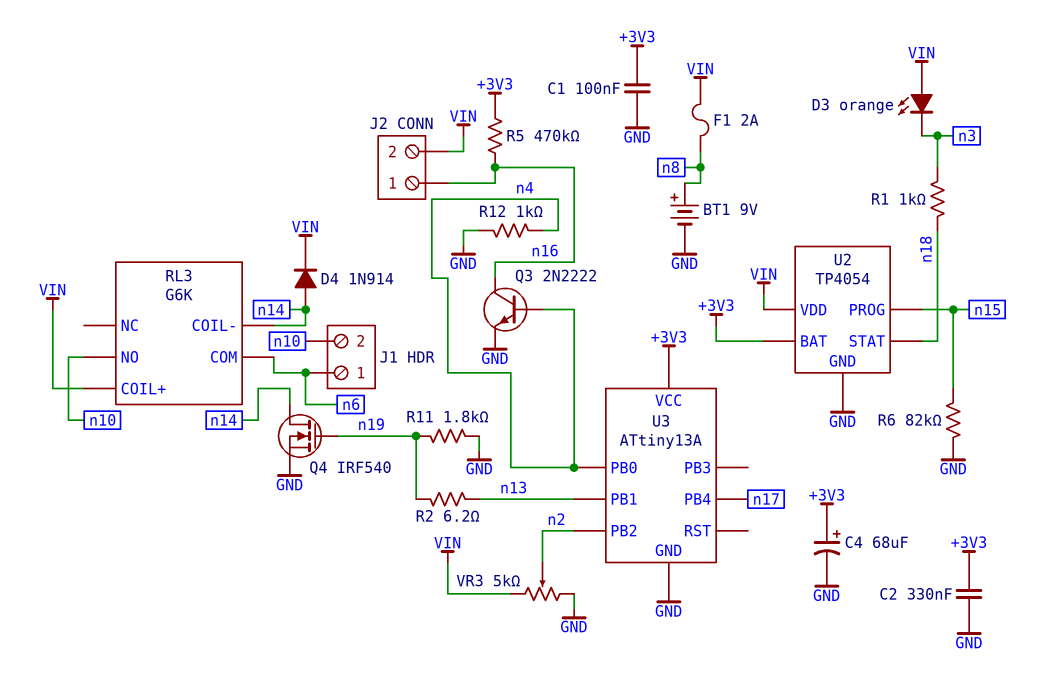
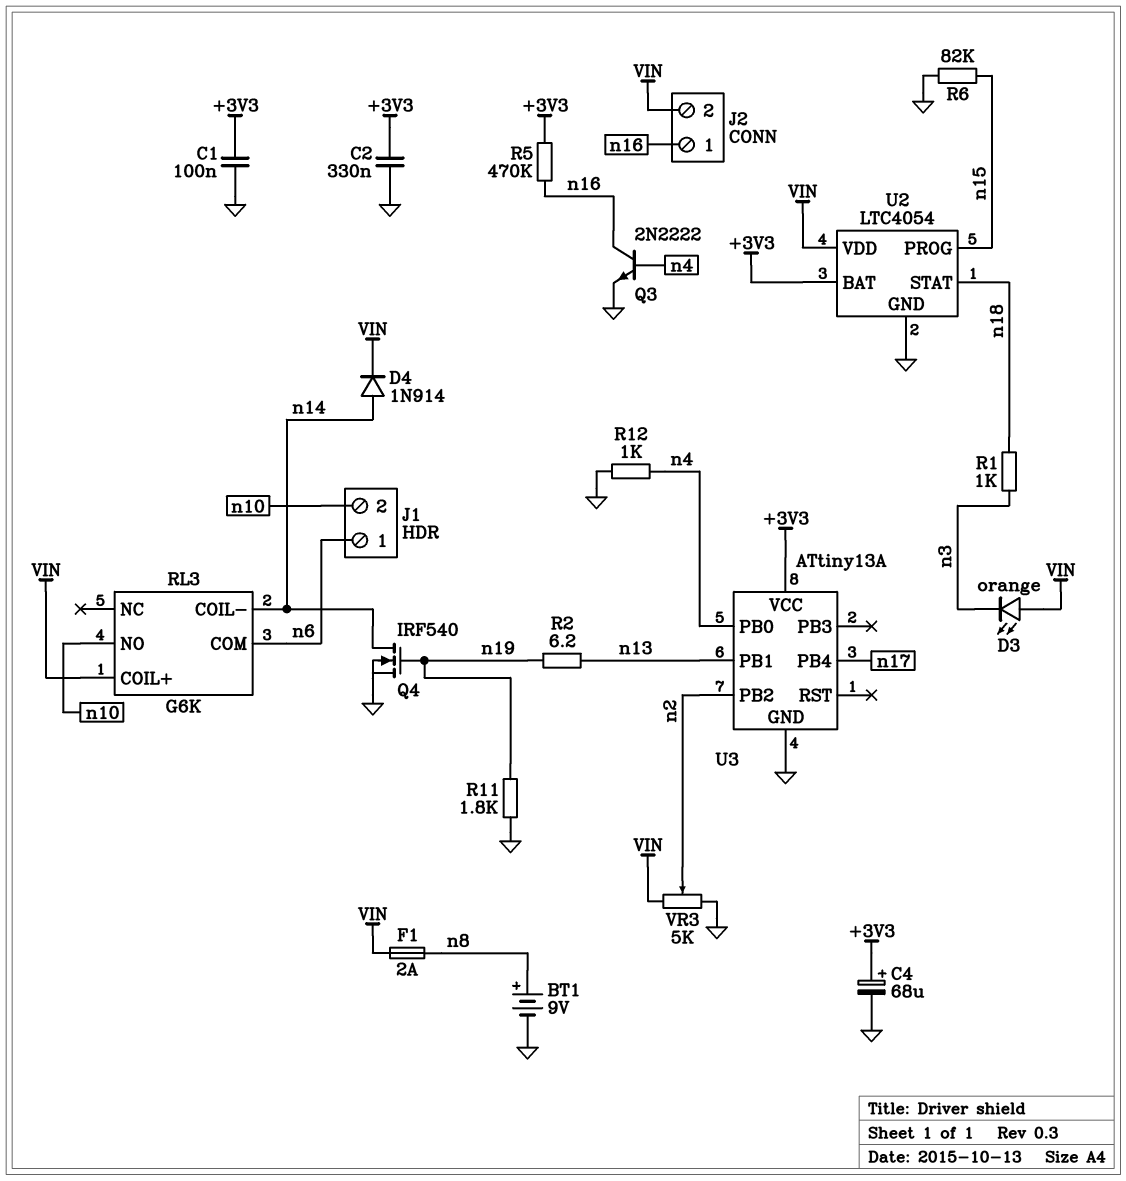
U2: TP4054 -> LTC4054

